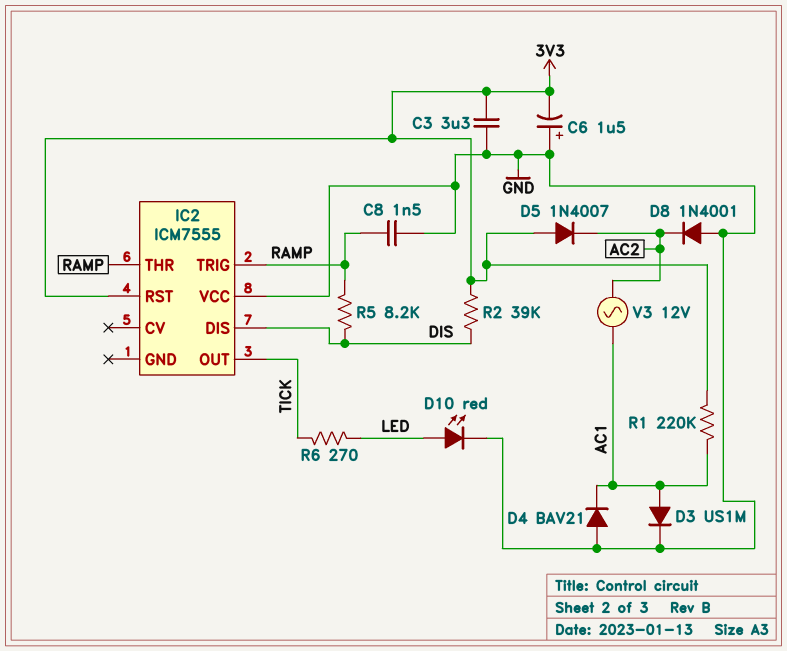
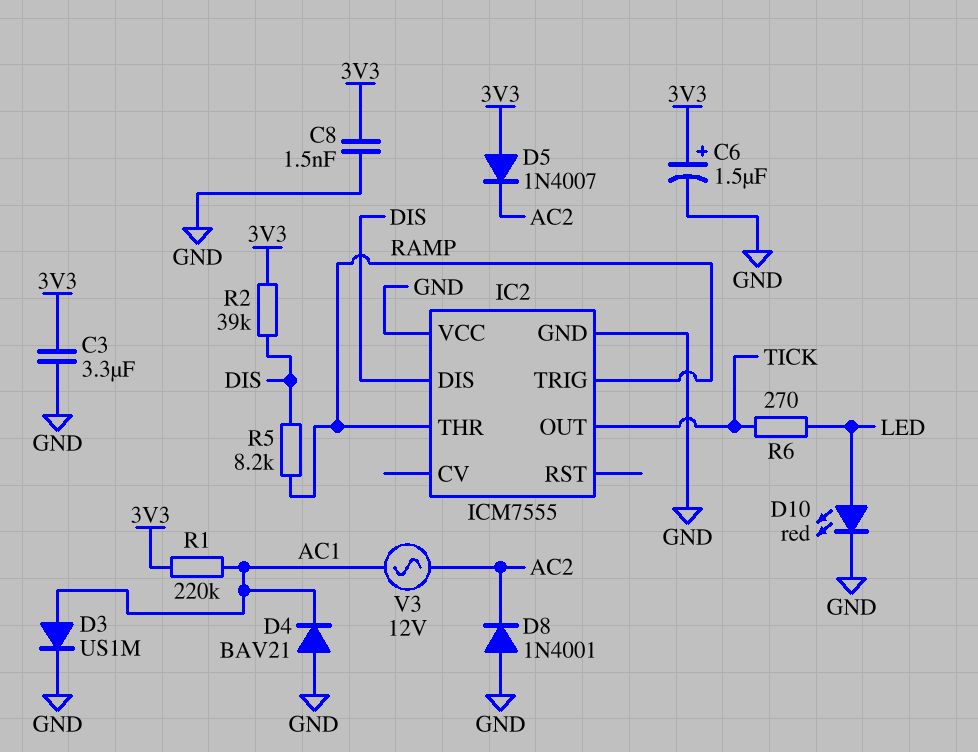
C6: 1.5uF (plus GND, minus 3V3) -> 1.5uF (plus 3V3, minus GND)
C8: 1.5nF (GND, RAMP) -> 1.5nF (3V3, GND)
IC2 pin GND: none -> GND
IC2 pin RST: 3V3 -> none

